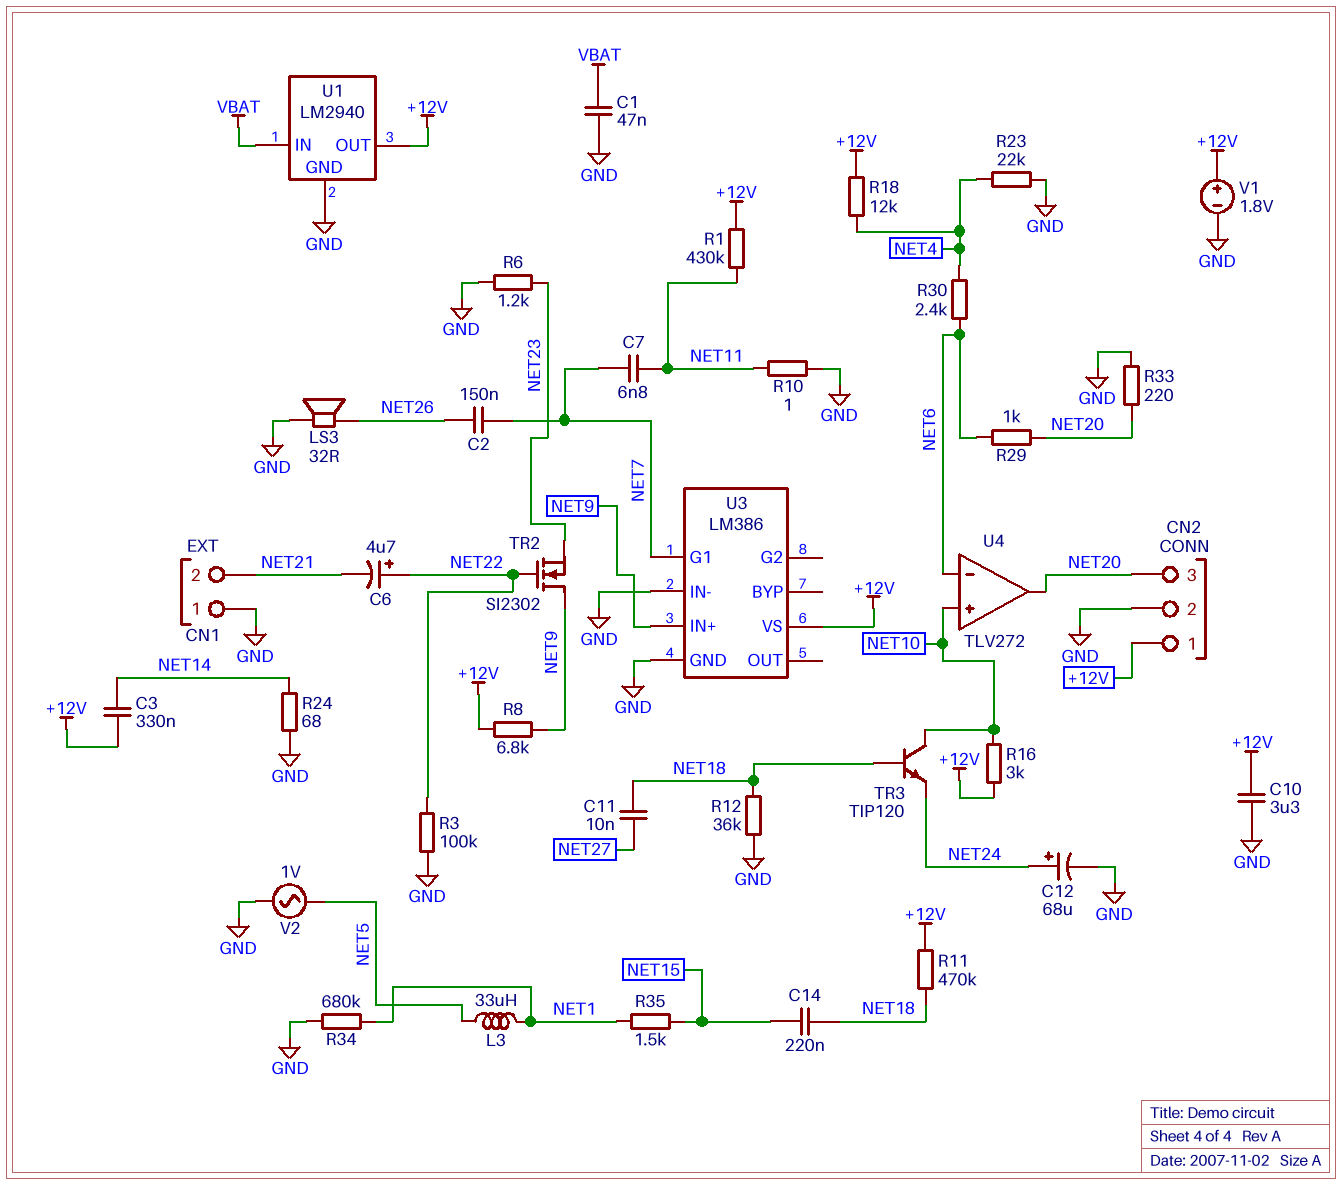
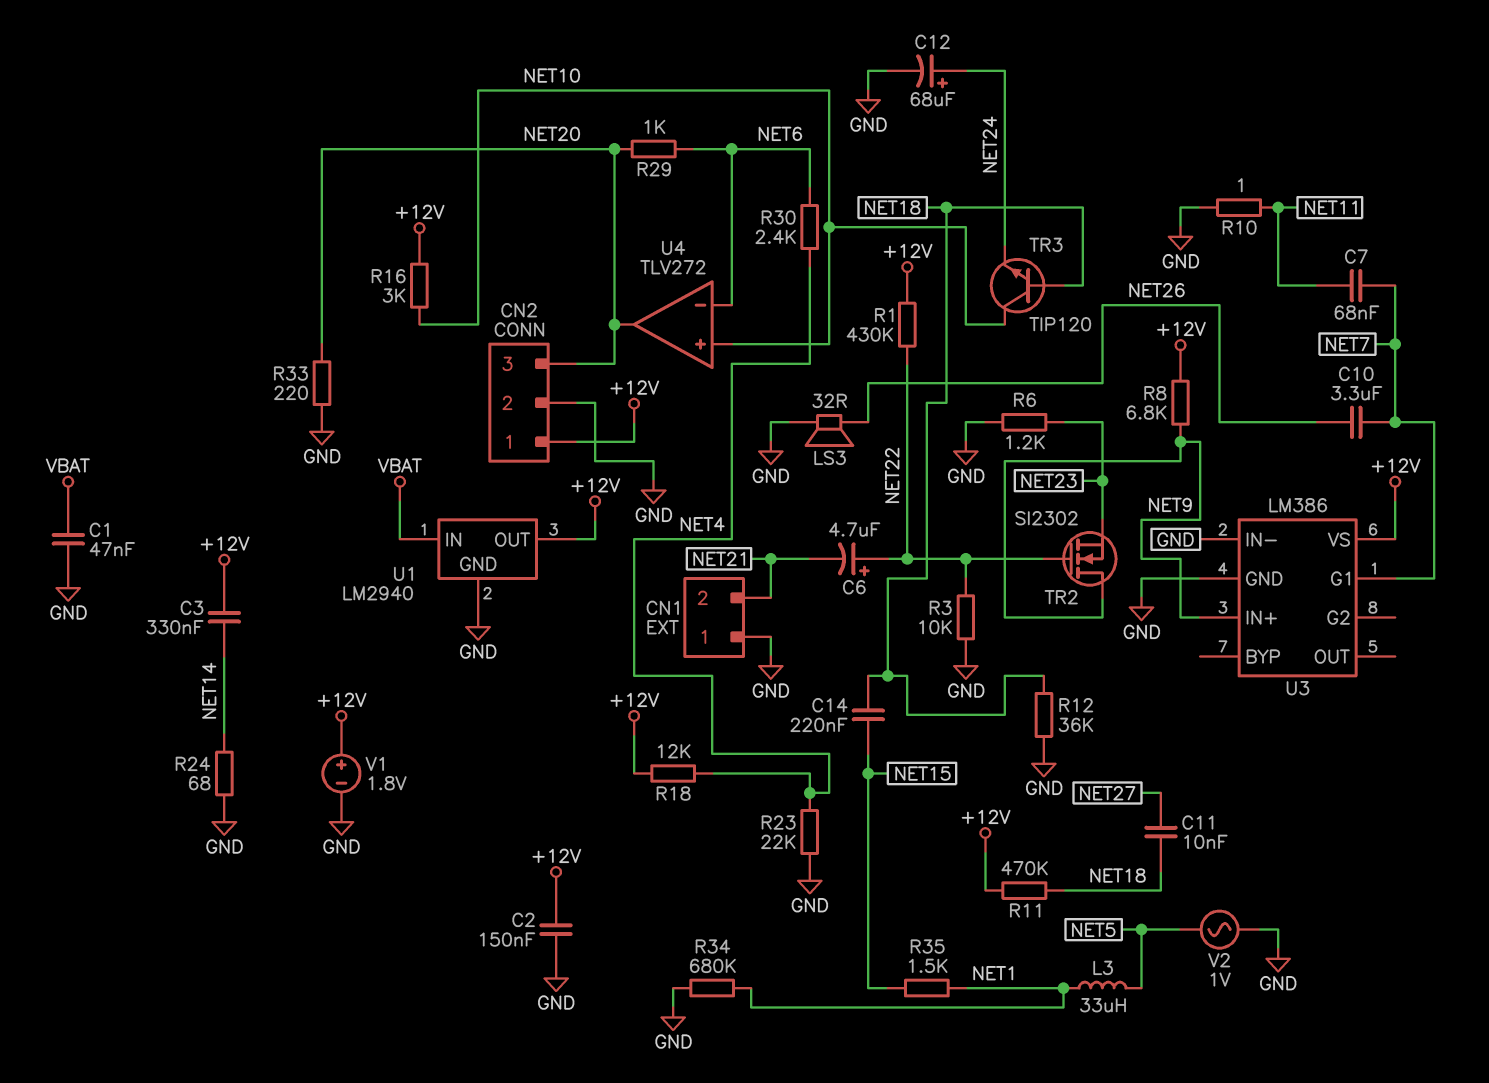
C2: 150nF (NET7, NET26) -> 150nF (+12V, GND)
C7: 6.8nF (NET7, NET11) -> 68nF (NET7, NET11)
C10: 3.3uF (+12V, GND) -> 3.3uF (NET7, NET26)
R1: 430k (+12V, NET11) -> 430k (+12V, NET22)
R3: 100k (GND, NET22) -> 10k (GND, NET22)

